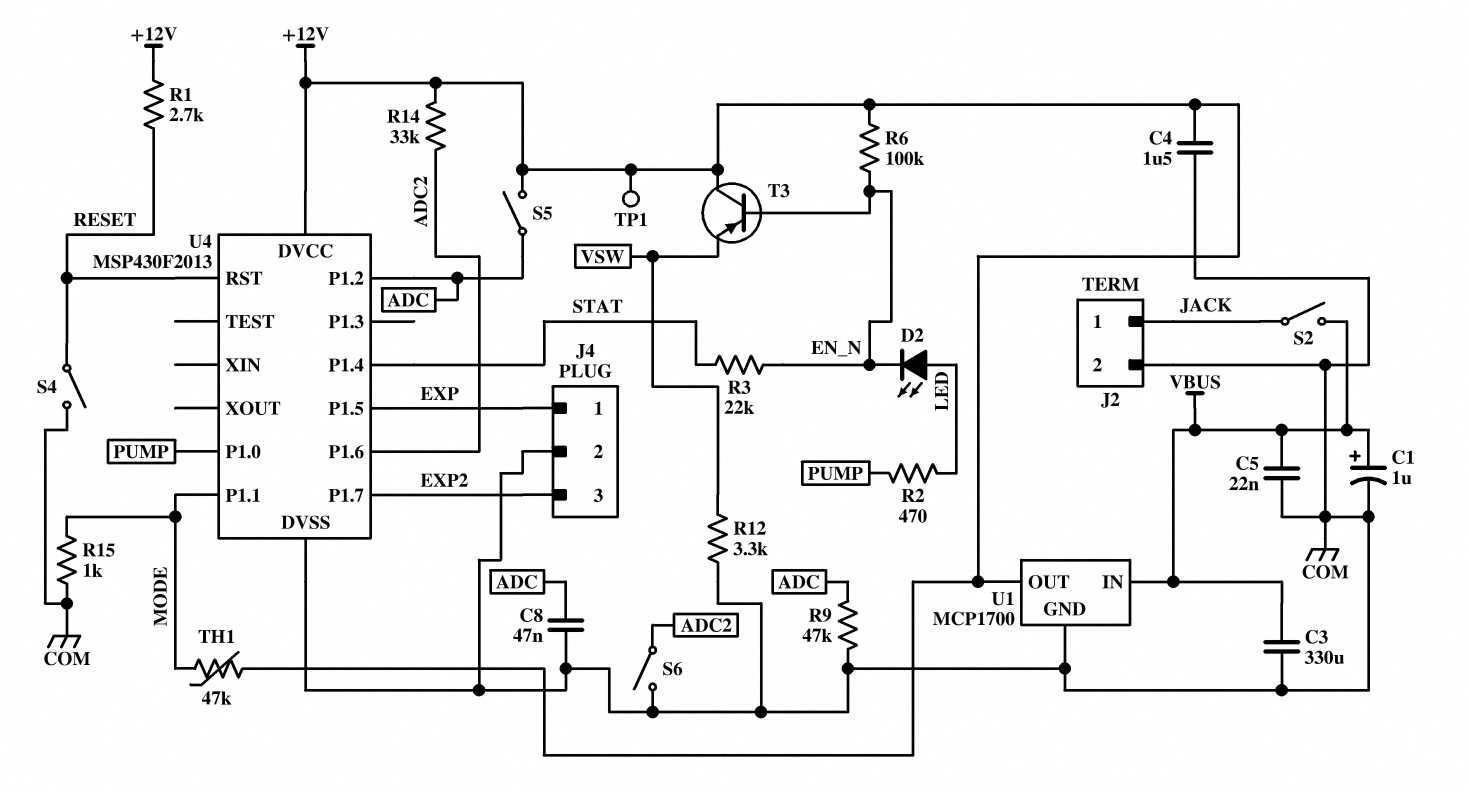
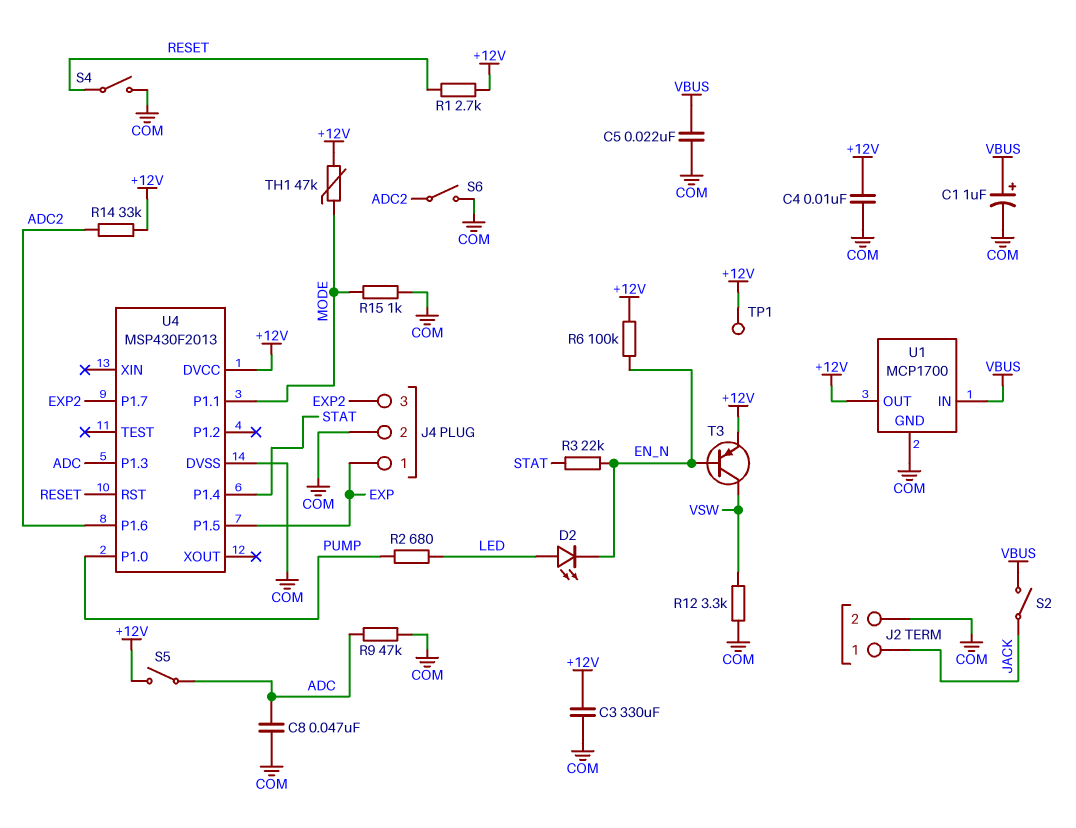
C3: 330uF (COM, VBUS) -> 330uF (+12V, COM)
C4: 1.5uF (+12V, COM) -> 10nF (+12V, COM)
R2: 470 (LED, PUMP) -> 680 (LED, PUMP)
T3: PNP (B EN_N, C +12V, E VSW) -> PNP (B EN_N, C VSW, E +12V)
U4 pin P1.2: ADC -> none
U4 pin P1.3: none -> ADC

